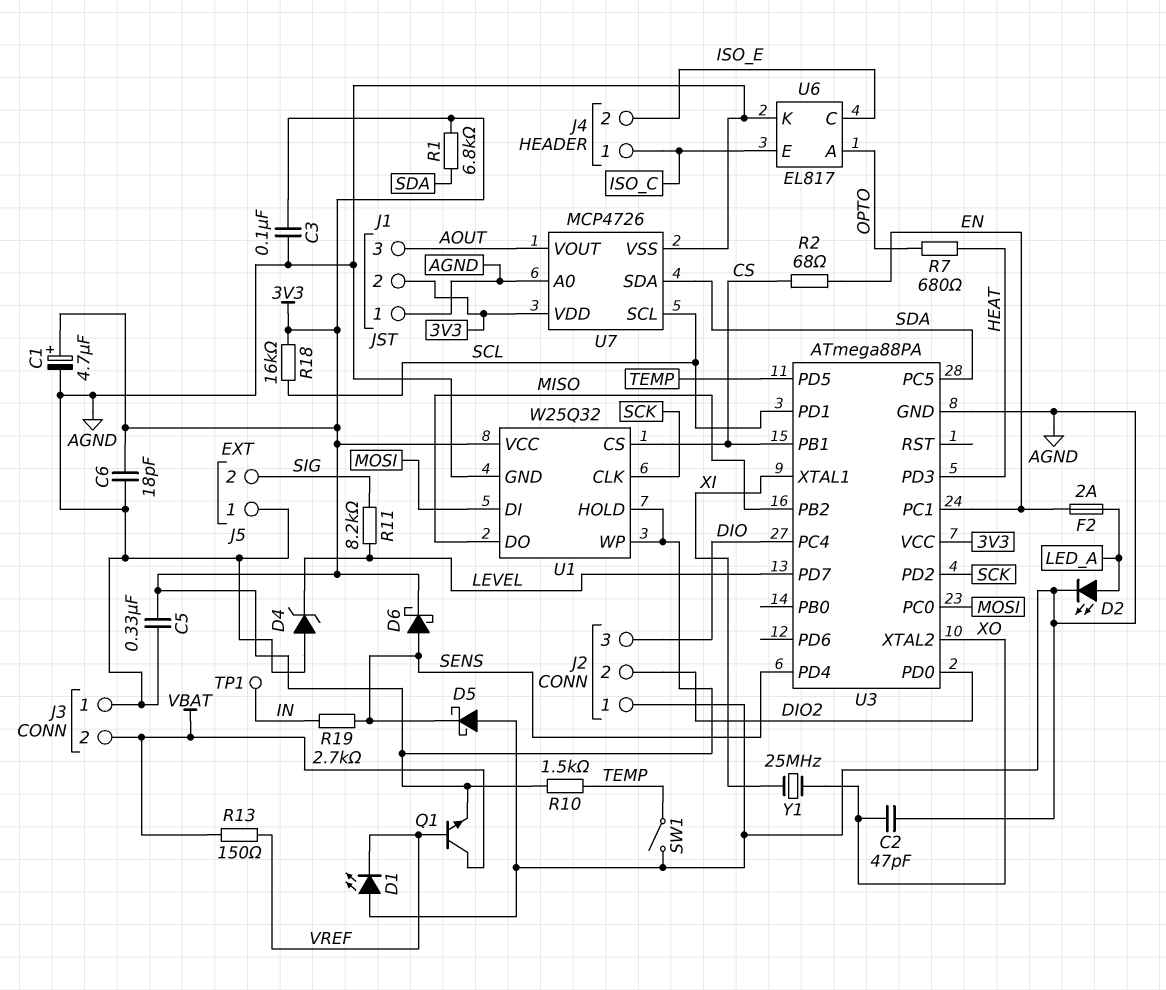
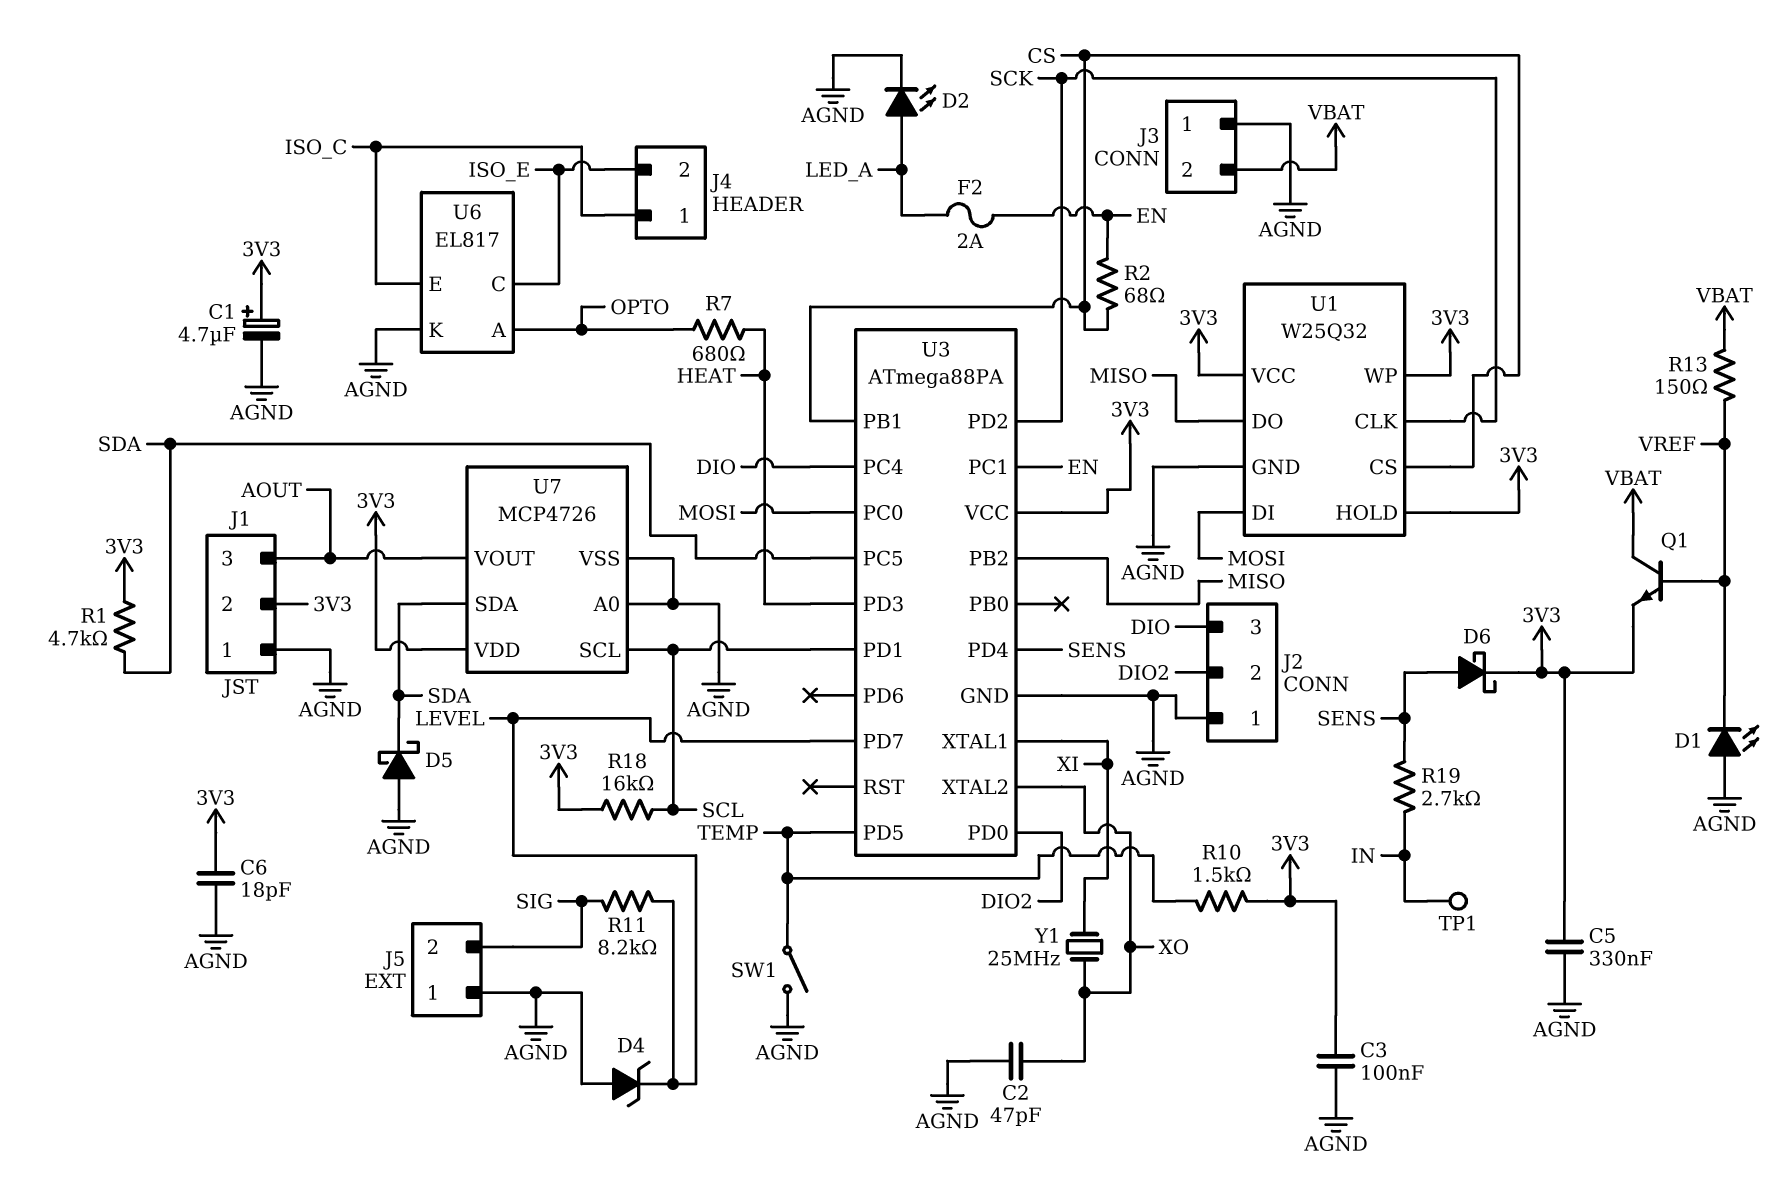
D5: schottky (A AGND, K SENS) -> schottky (A AGND, K SDA)
R1: 6.8k (3V3, SDA) -> 4.7k (3V3, SDA)

